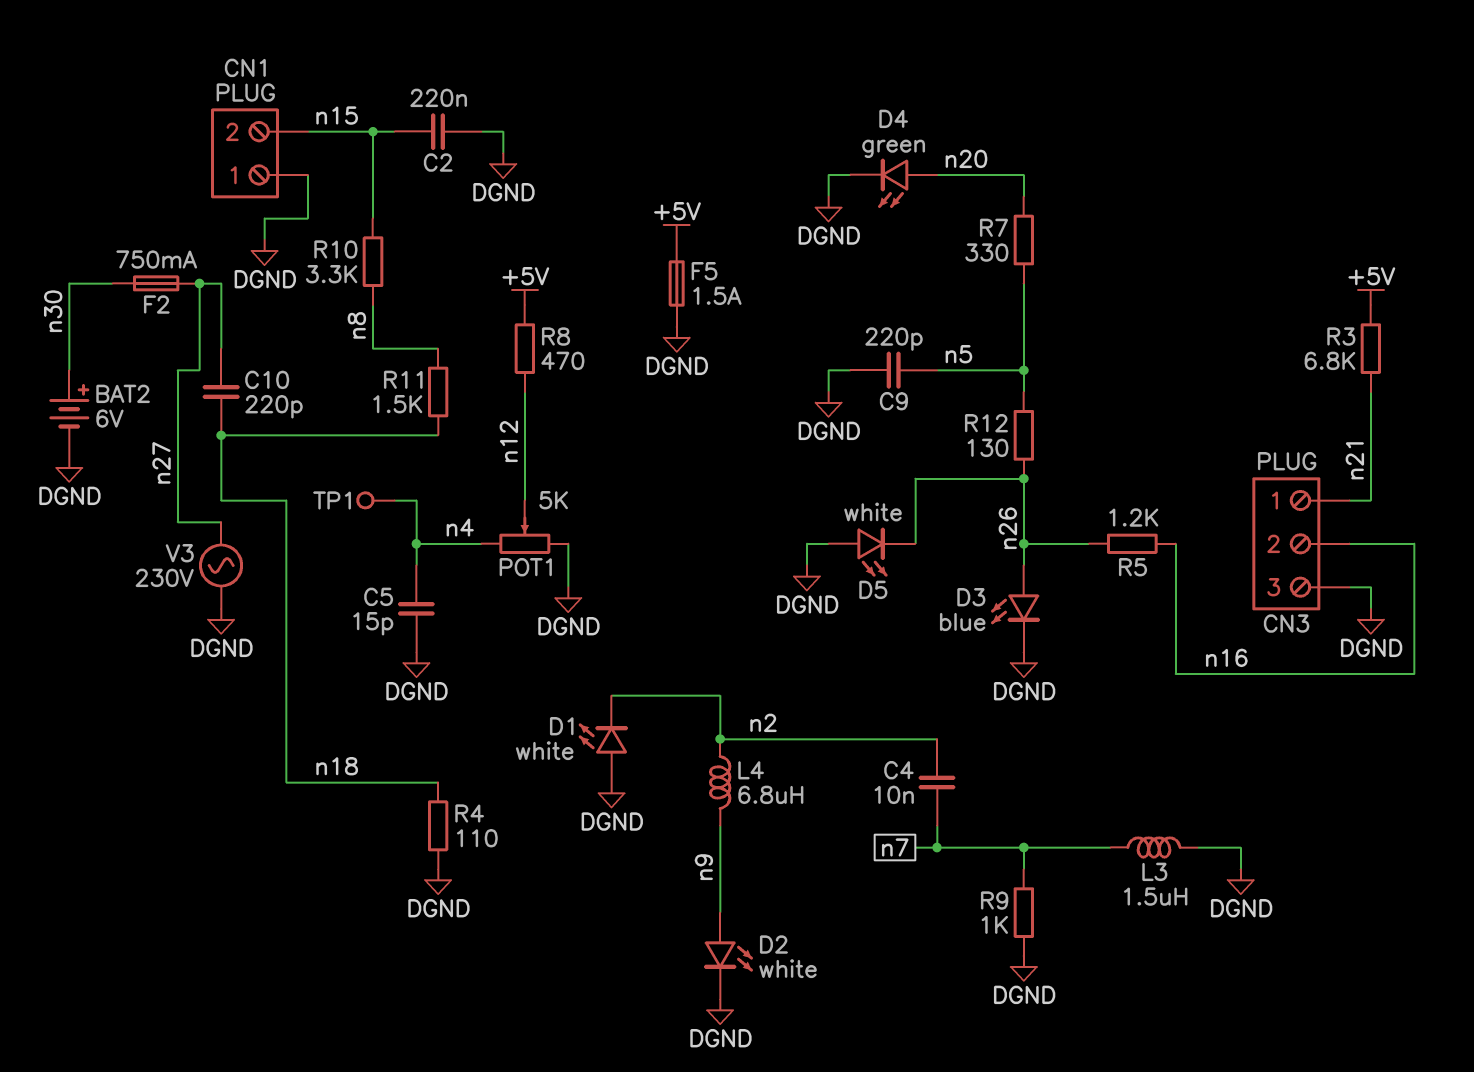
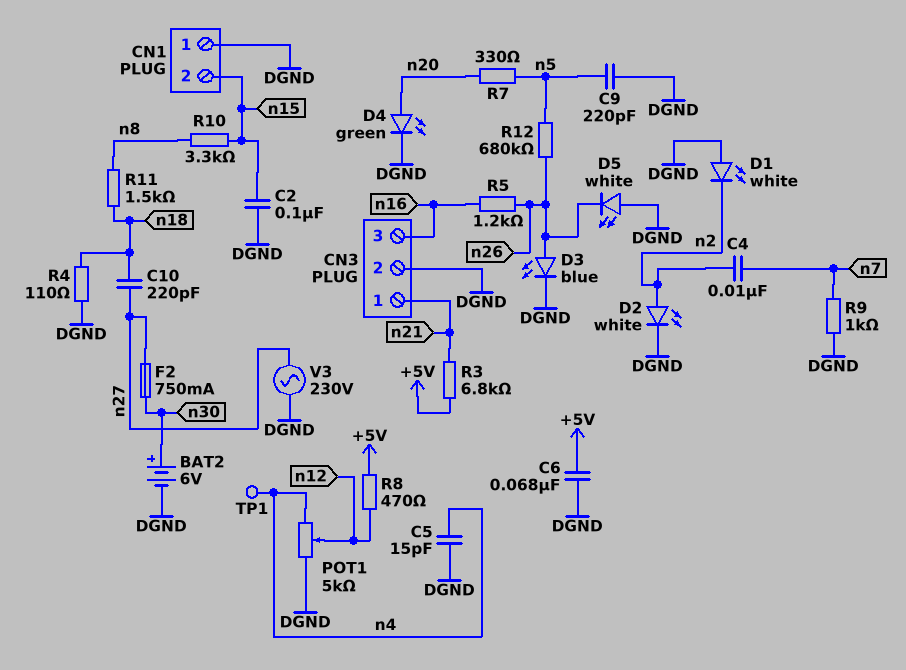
C2: 220nF (DGND, n15) -> 100nF (DGND, n15)
C6: none -> 68nF (+5V, DGND)
CN3 pin 2: n16 -> DGND
CN3 pin 3: DGND -> n16
D2: LED white (A n9, K DGND) -> LED white (A n2, K DGND)
F5: 1.5A (+5V, DGND) -> none
L3: 1.5uH (DGND, n7) -> none
L4: 6.8uH (n2, n9) -> none
R12: 130 (n5, n26) -> 680k (n5, n26)

